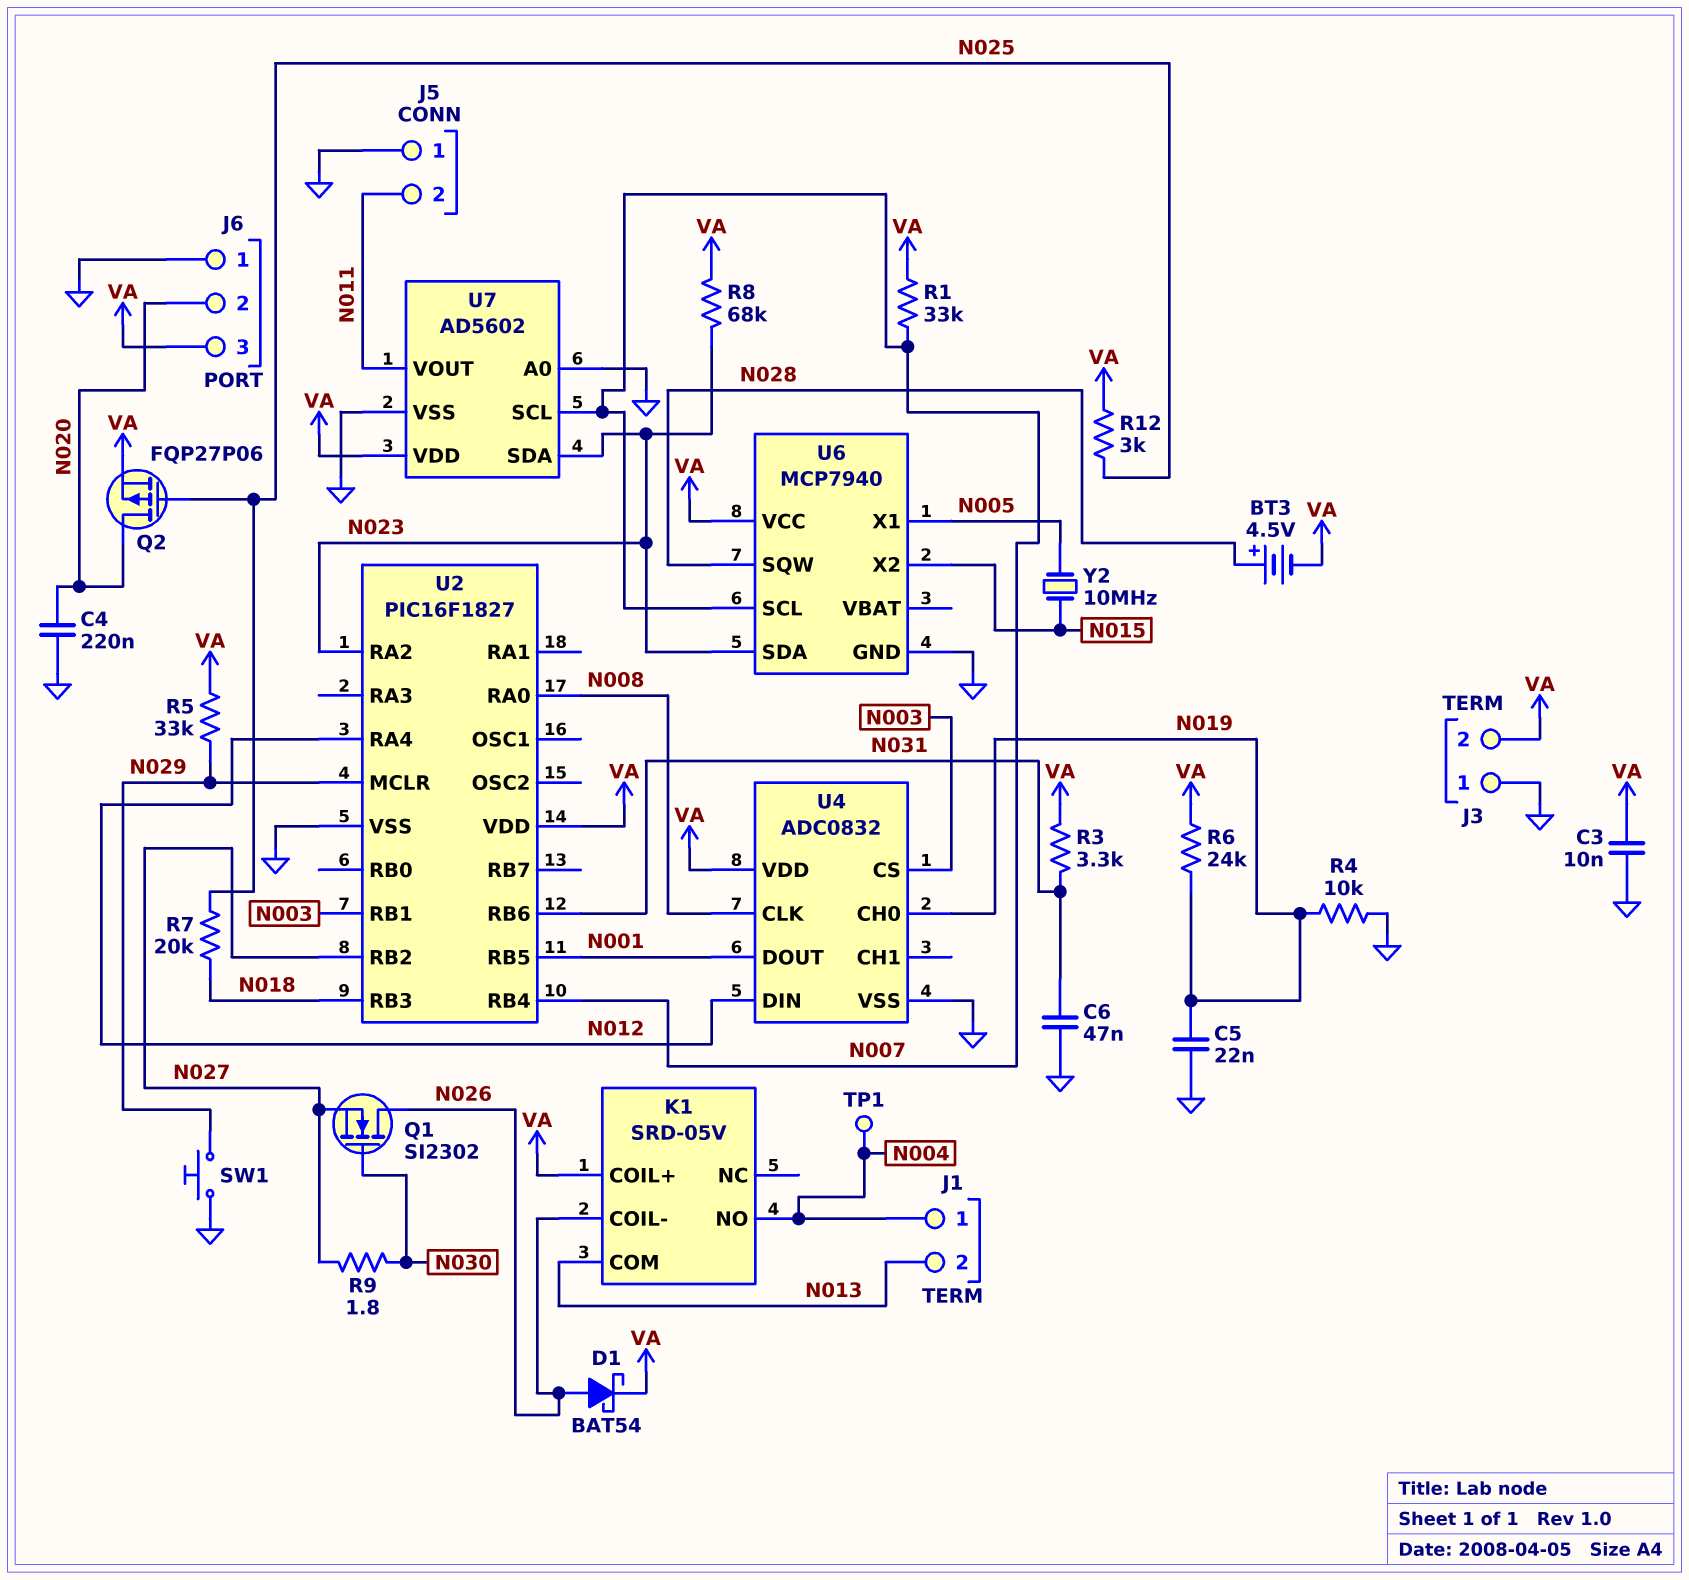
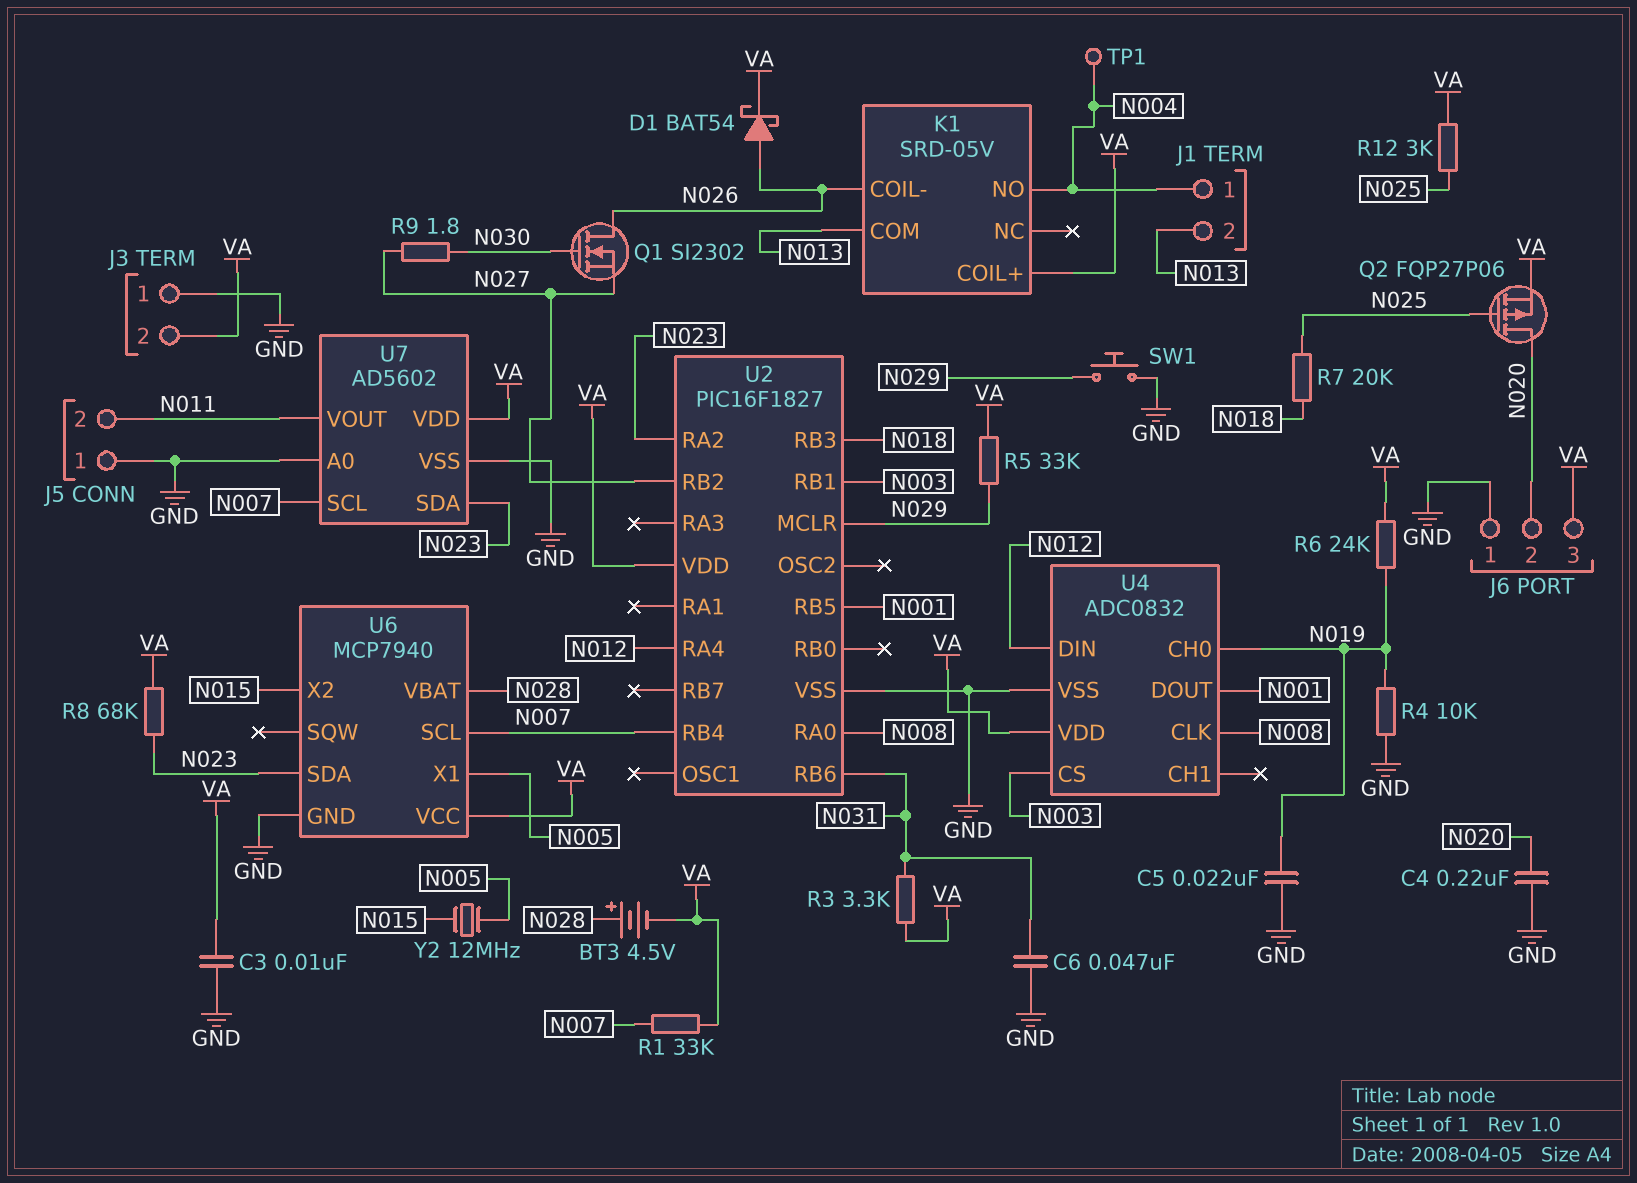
U6 pin SQW: N028 -> none
U6 pin VBAT: none -> N028
Y2: 10MHz (N005, N015) -> 12MHz (N005, N015)

